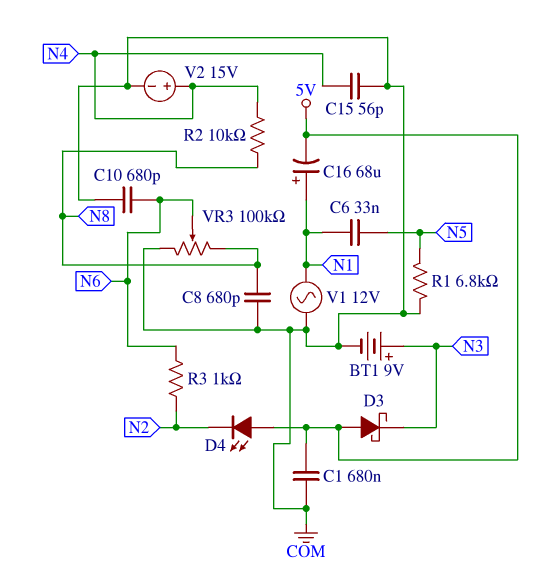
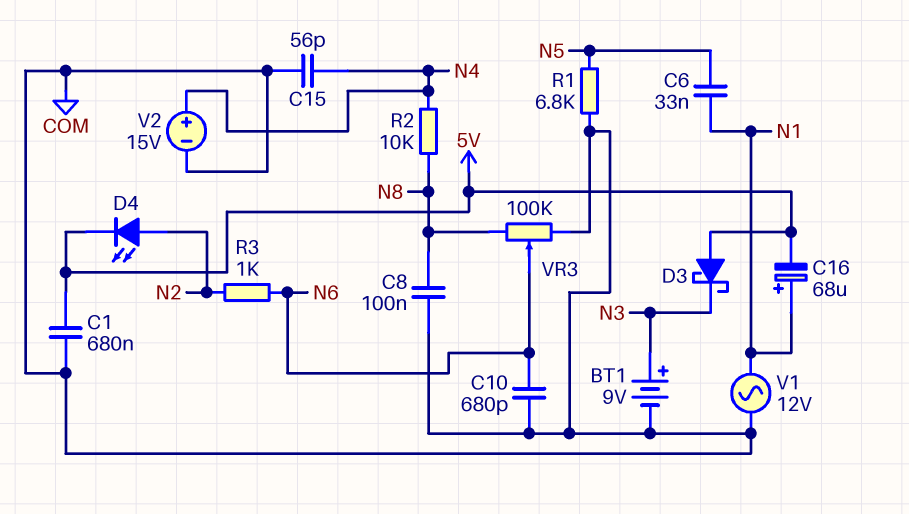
C8: 680pF (COM, N8) -> 100nF (COM, N8)
D4: LED (A 5V, K N2) -> LED (A N2, K 5V)

